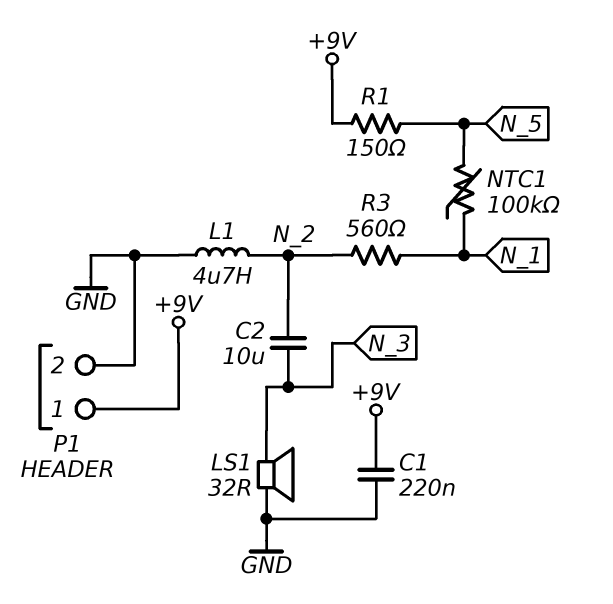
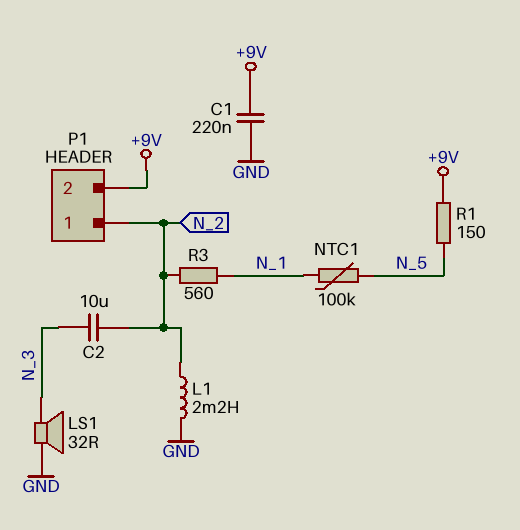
L1: 4.7uH (GND, N_2) -> 2.2mH (GND, N_2)
P1 pin 1: +9V -> N_2
P1 pin 2: GND -> +9V

